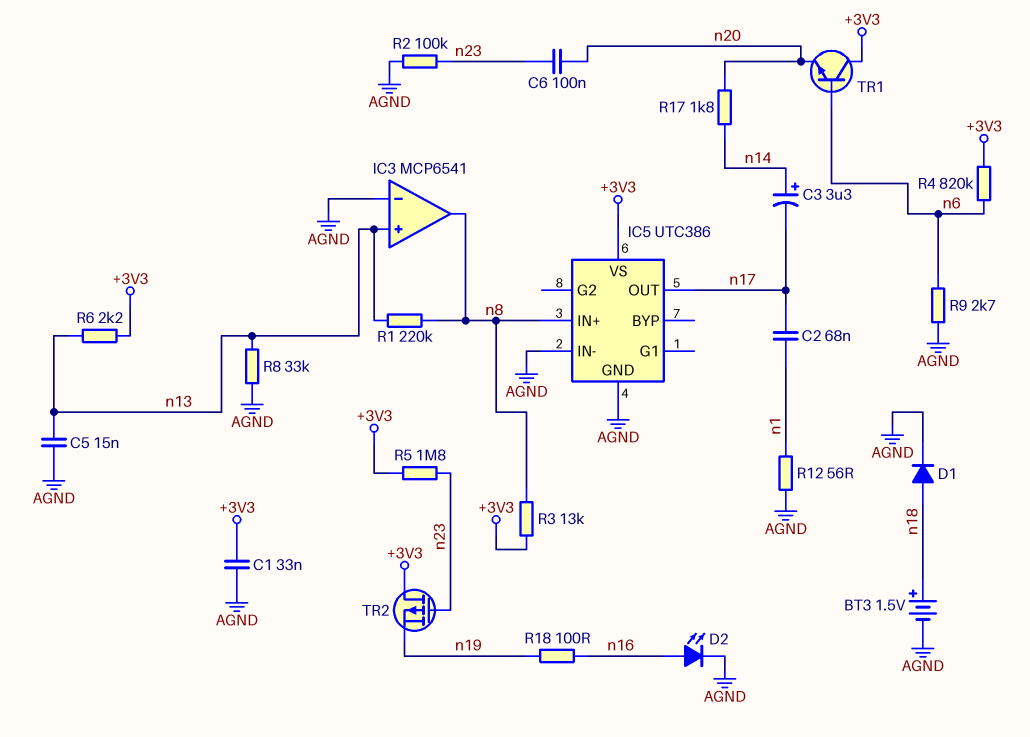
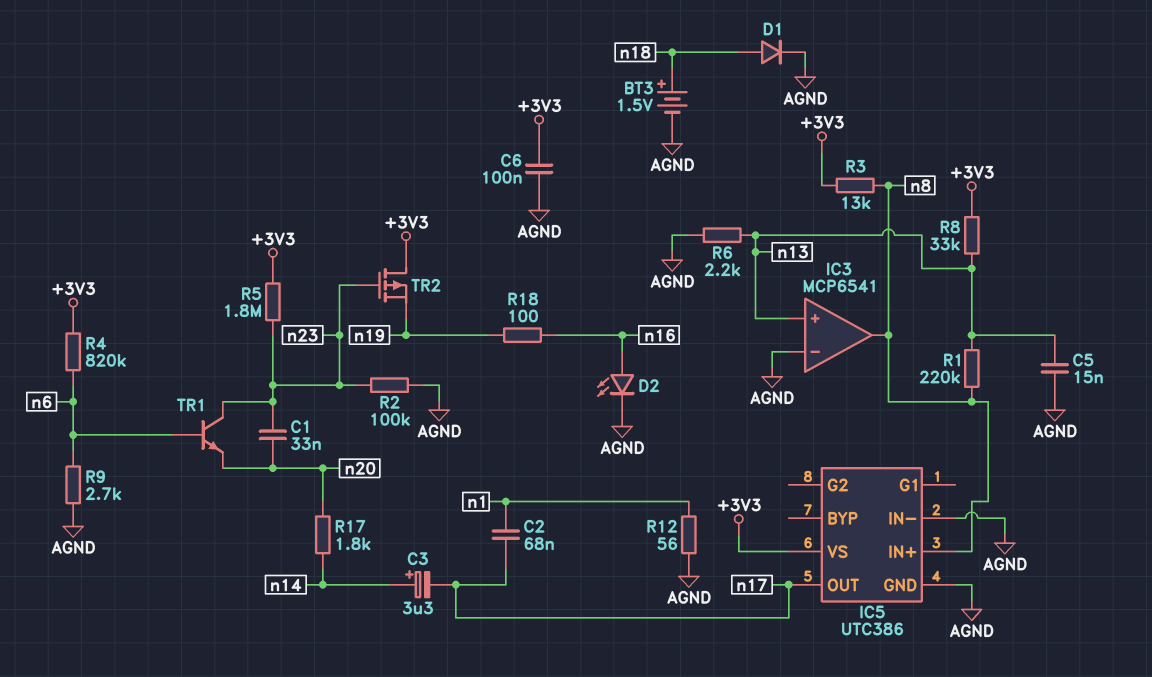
C1: 33nF (+3V3, AGND) -> 33nF (n20, n23)
C6: 100nF (n20, n23) -> 100nF (+3V3, AGND)
R6: 2.2k (+3V3, n13) -> 2.2k (AGND, n13)
R8: 33k (AGND, n13) -> 33k (+3V3, n13)
TR1: NPN (B n6, C +3V3, E n20) -> NPN (B n6, C n23, E n20)

